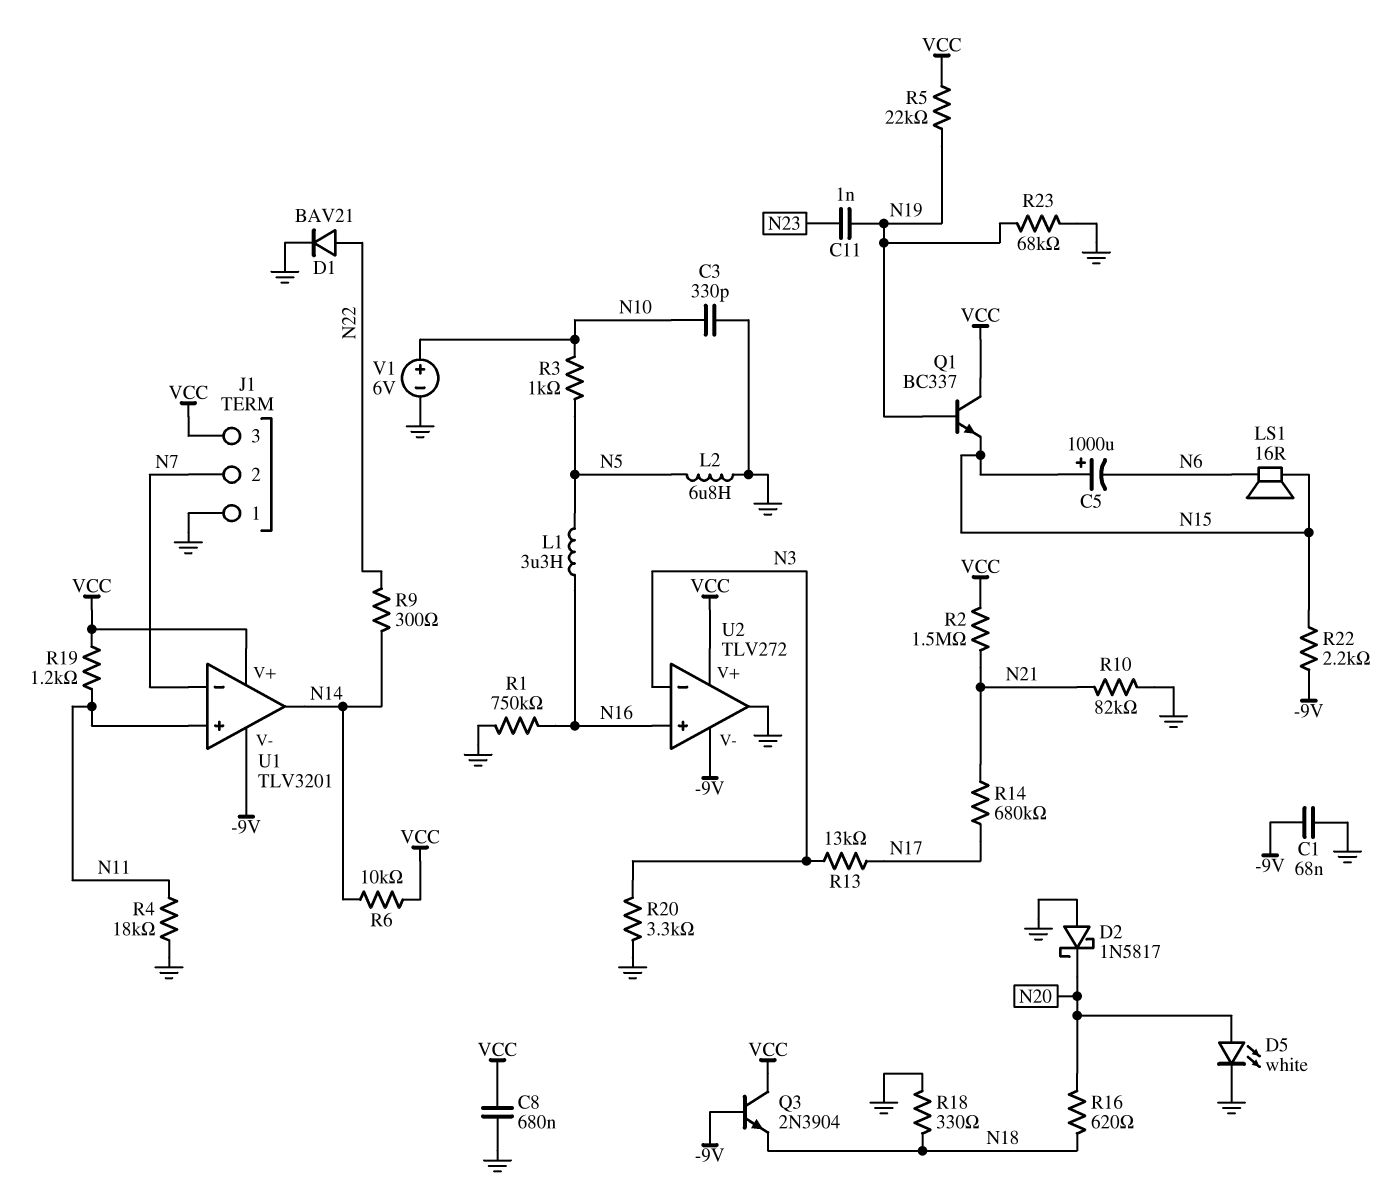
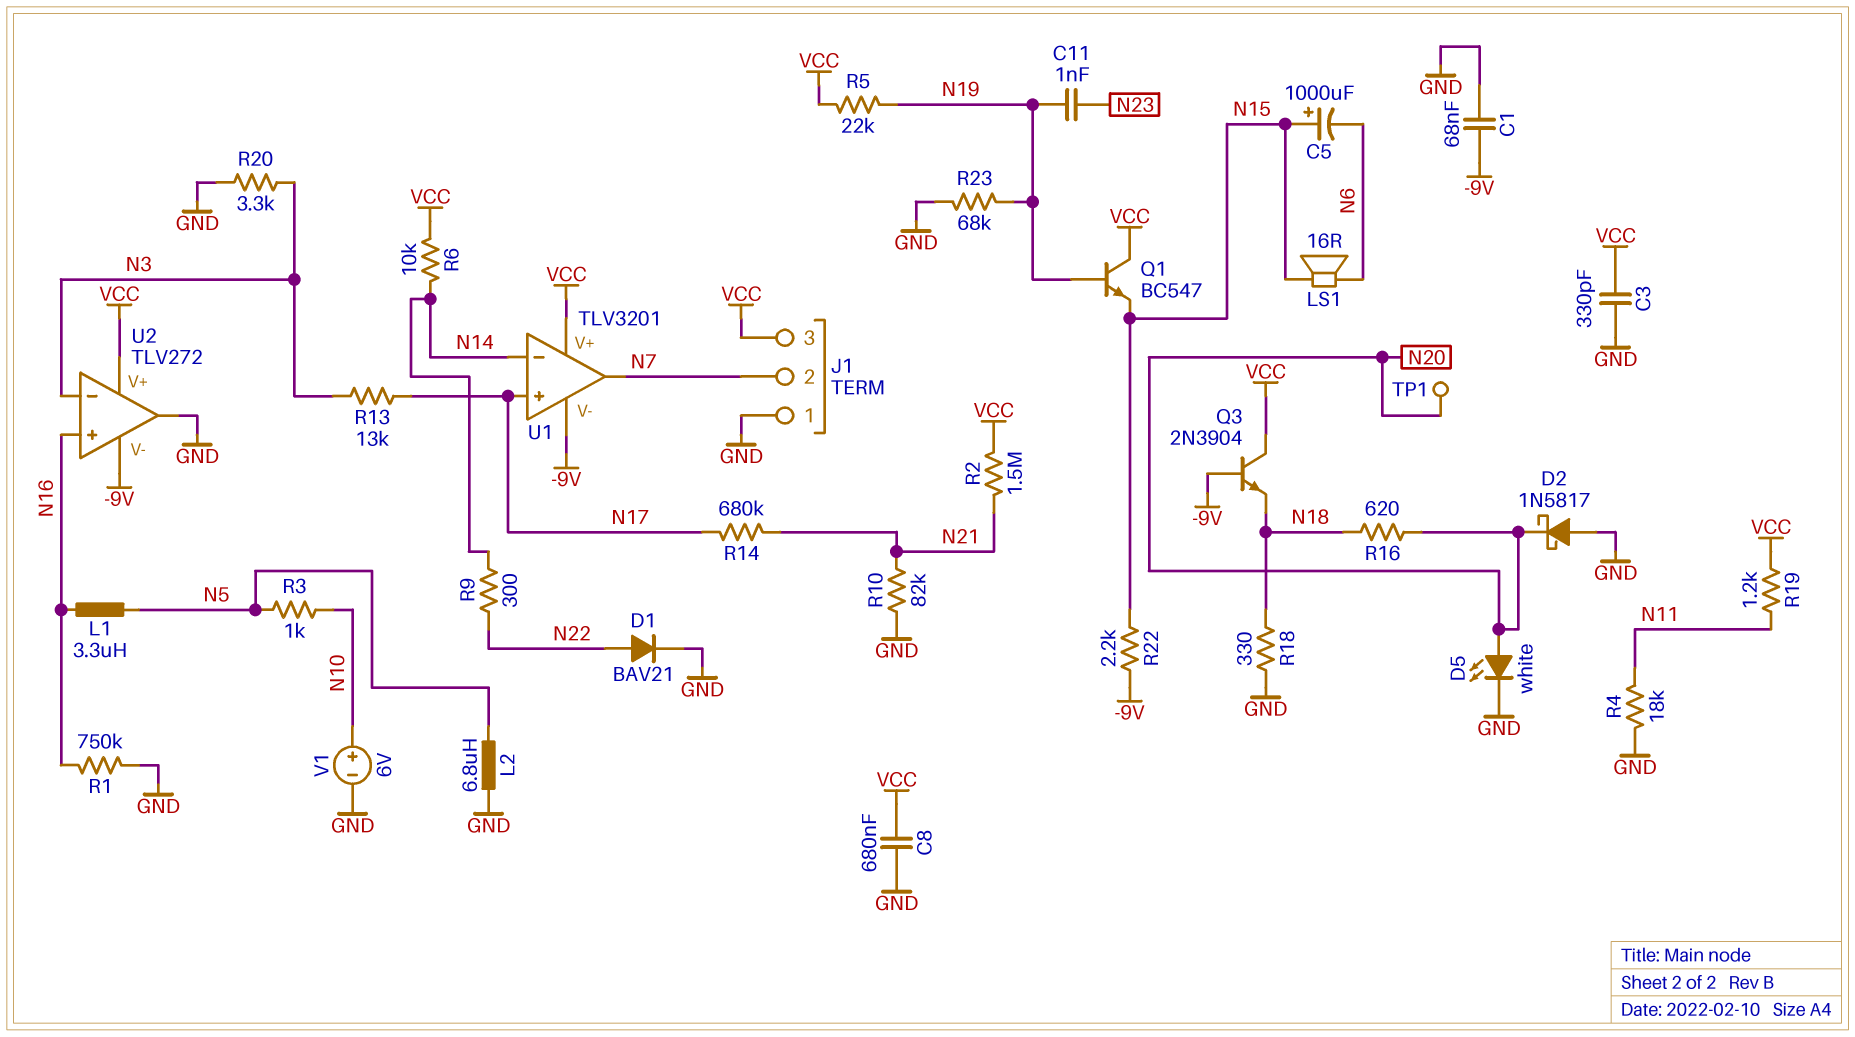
C3: 330pF (GND, N10) -> 330pF (GND, VCC)
Q1: NPN BC337 (B N19, C VCC, E N15) -> NPN BC547 (B N19, C VCC, E N15)
TP1: none -> test point (N20)
U1 pin in+: N11 -> N17
U1 pin in-: N7 -> N14
U1 pin out: N14 -> N7

